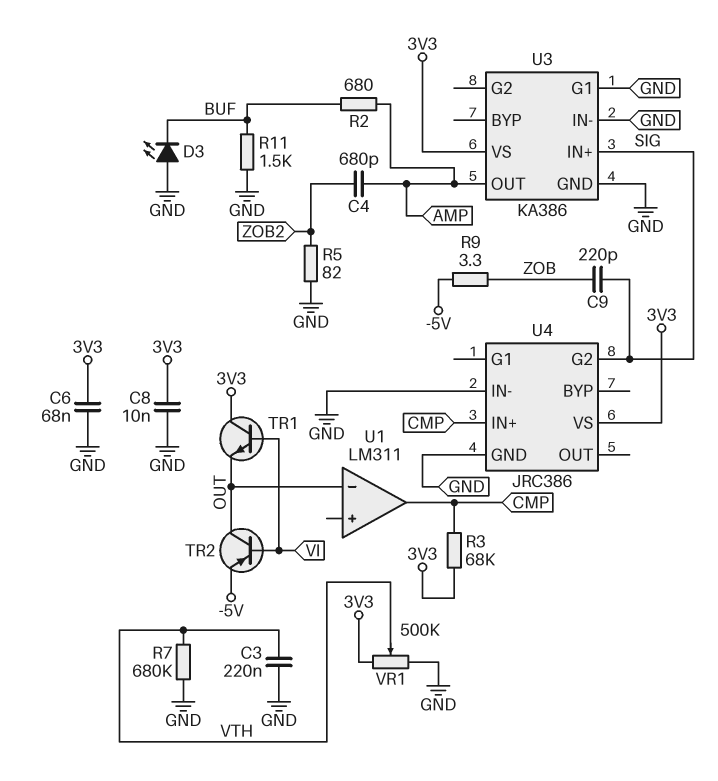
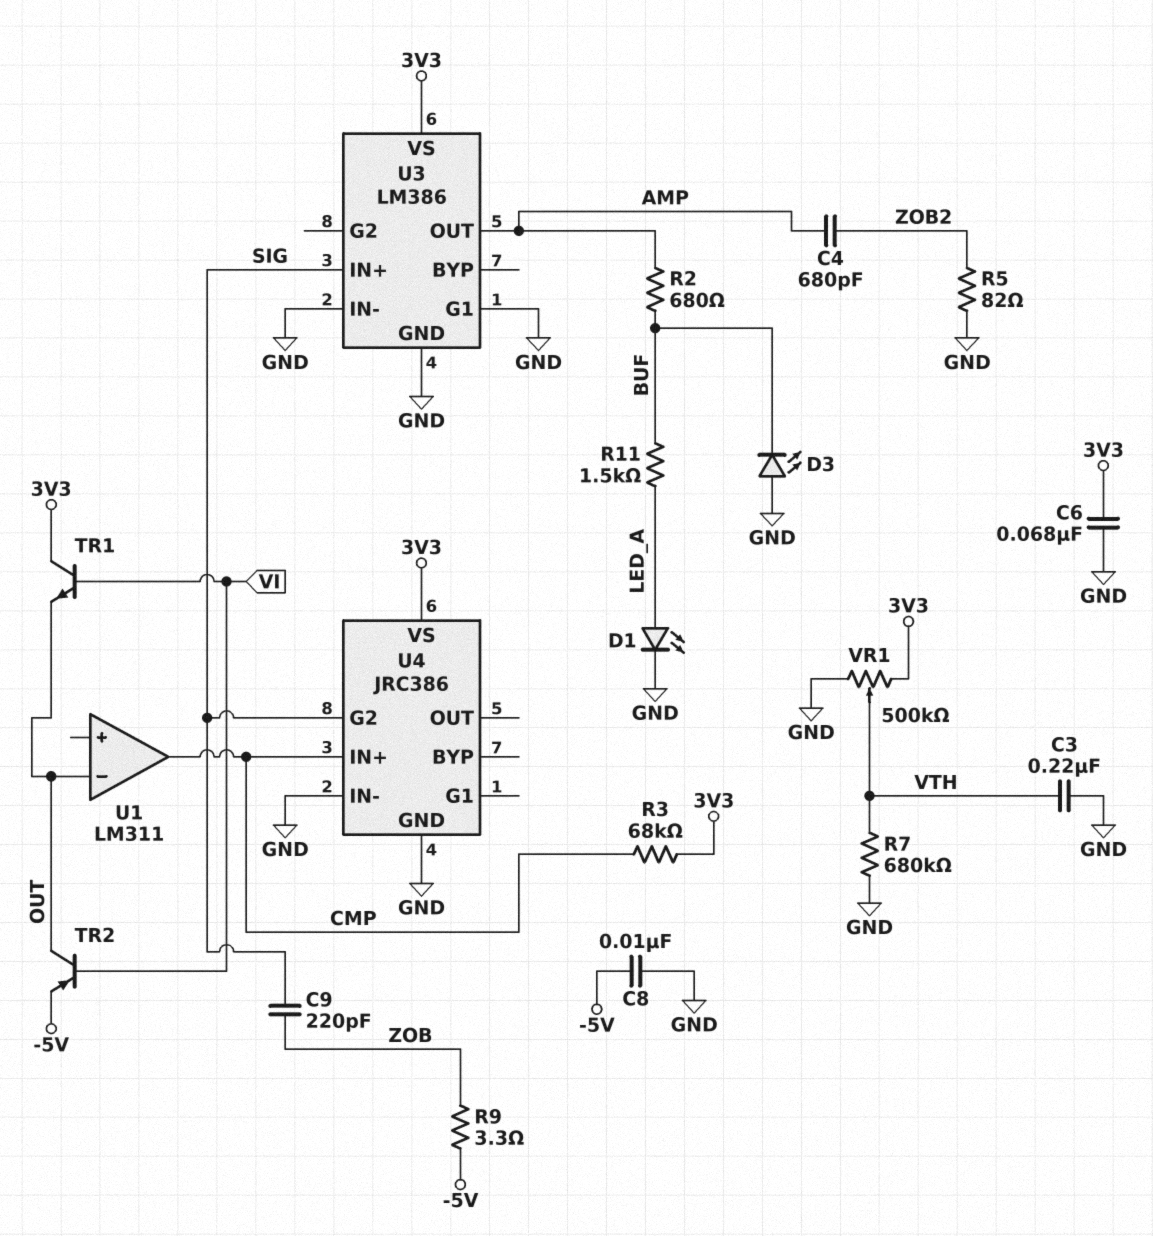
C8: 10nF (3V3, GND) -> 10nF (-5V, GND)
D1: none -> LED (A LED_A, K GND)
R11: 1.5k (BUF, GND) -> 1.5k (BUF, LED_A)
U3: KA386 -> LM386

